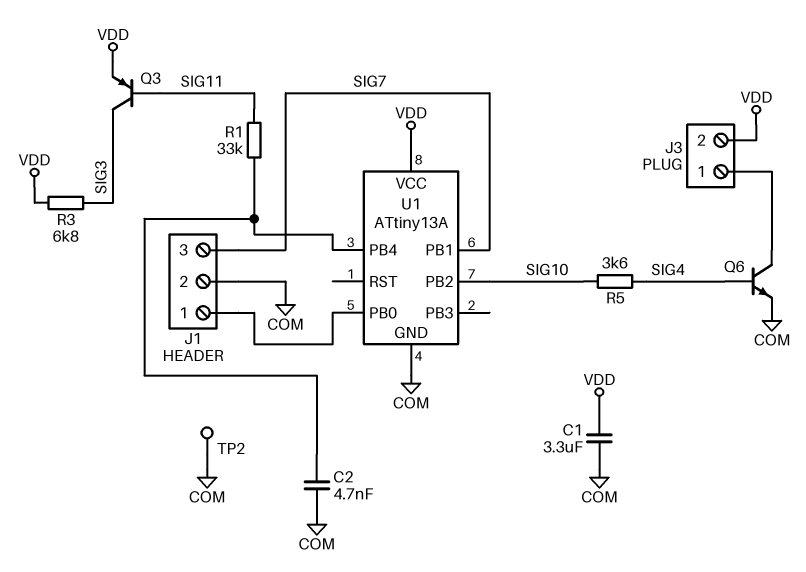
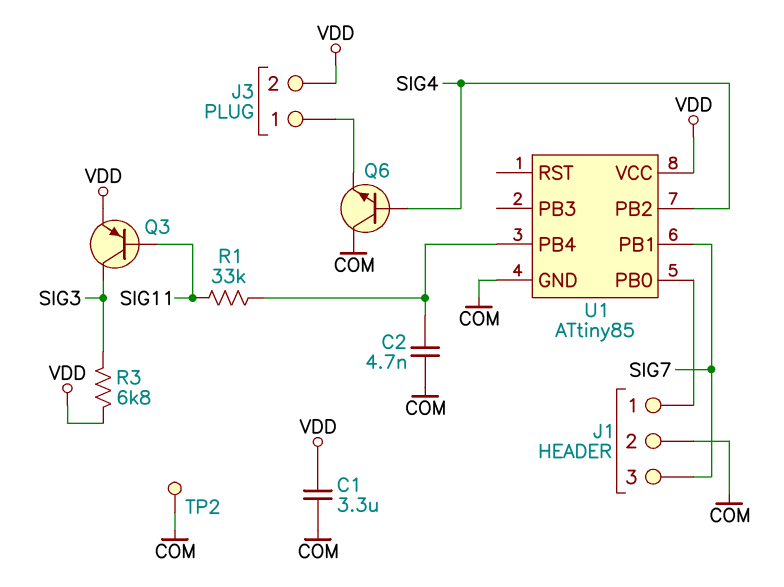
Q6: NPN (B SIG4, C J3/1, E COM) -> NPN (B SIG4, C COM, E J3/1)
R5: 3.6k (SIG4, SIG10) -> none
U1: ATtiny13A -> ATtiny85
U1 pin PB2: SIG10 -> SIG4

